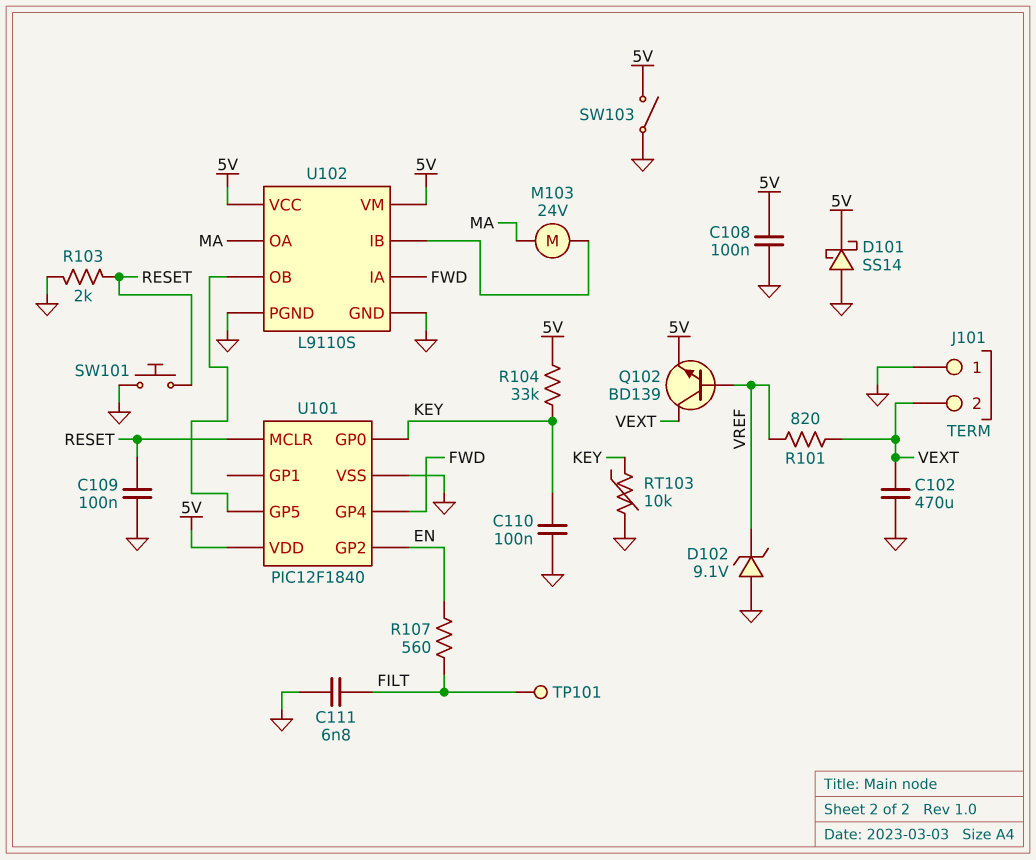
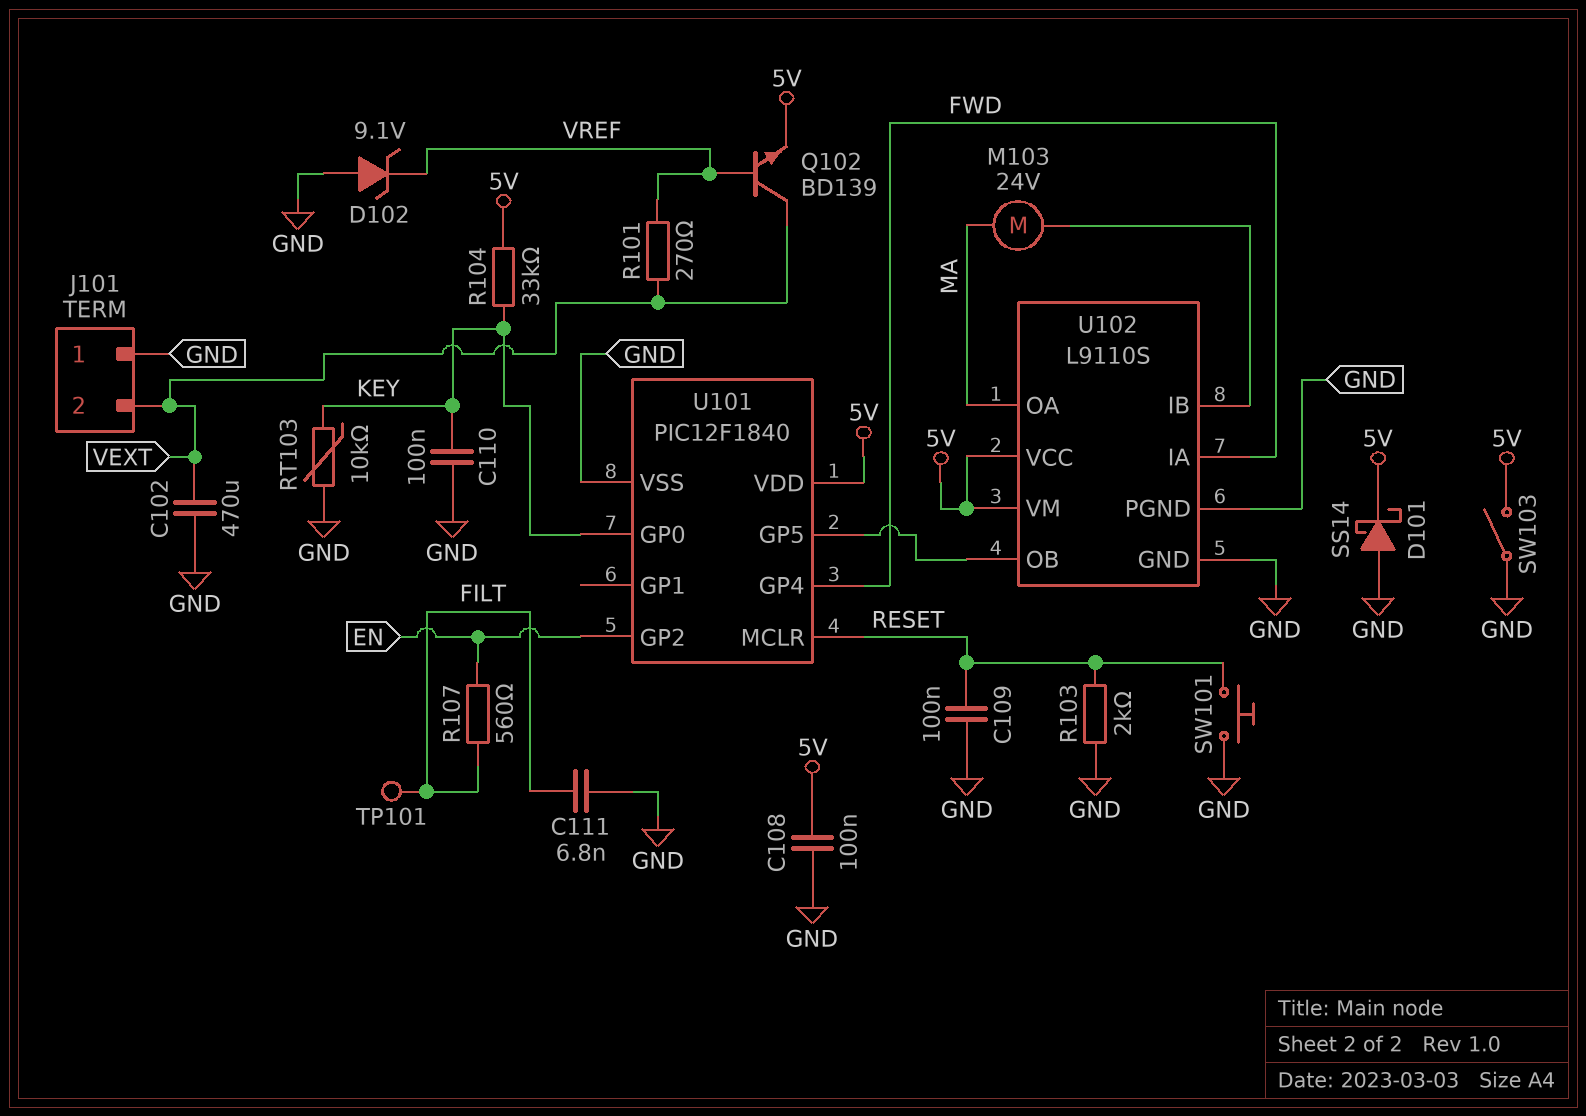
R101: 820 (VEXT, VREF) -> 270 (VEXT, VREF)

